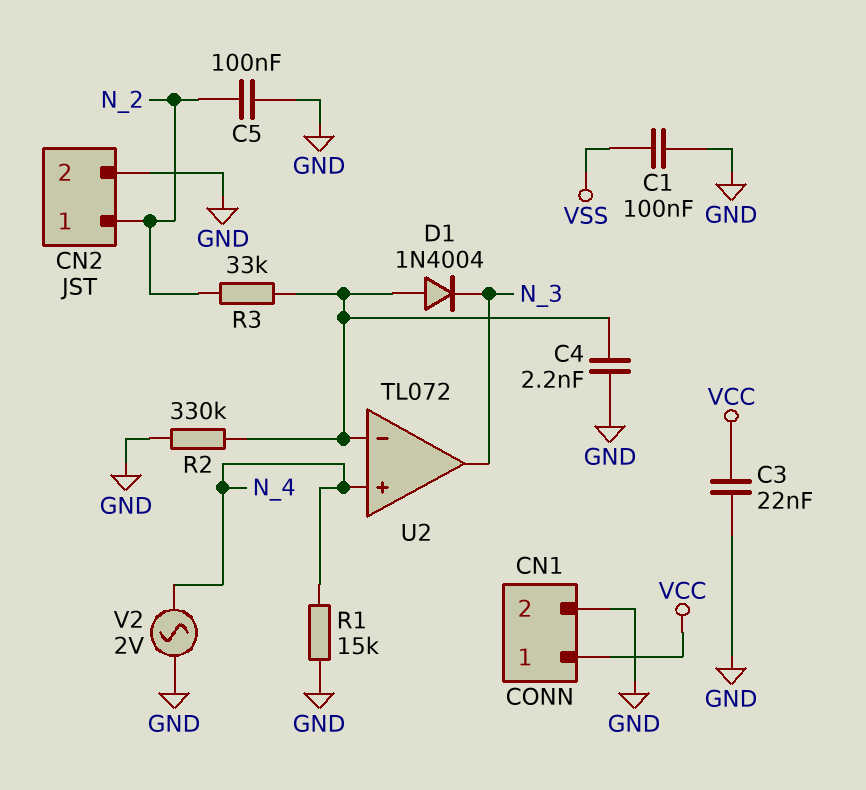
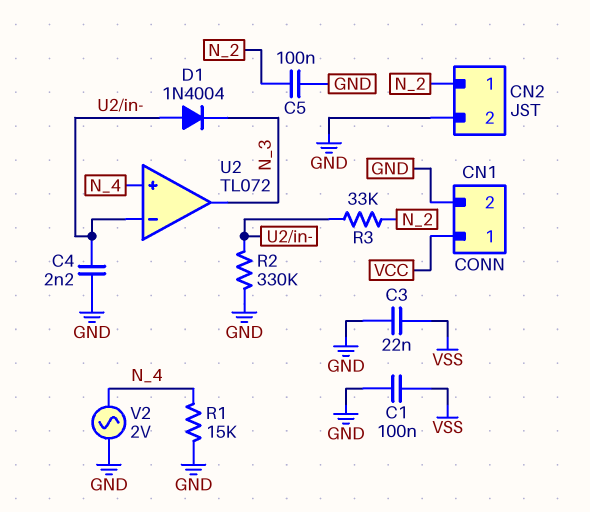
C3: 22nF (GND, VCC) -> 22nF (GND, VSS)

